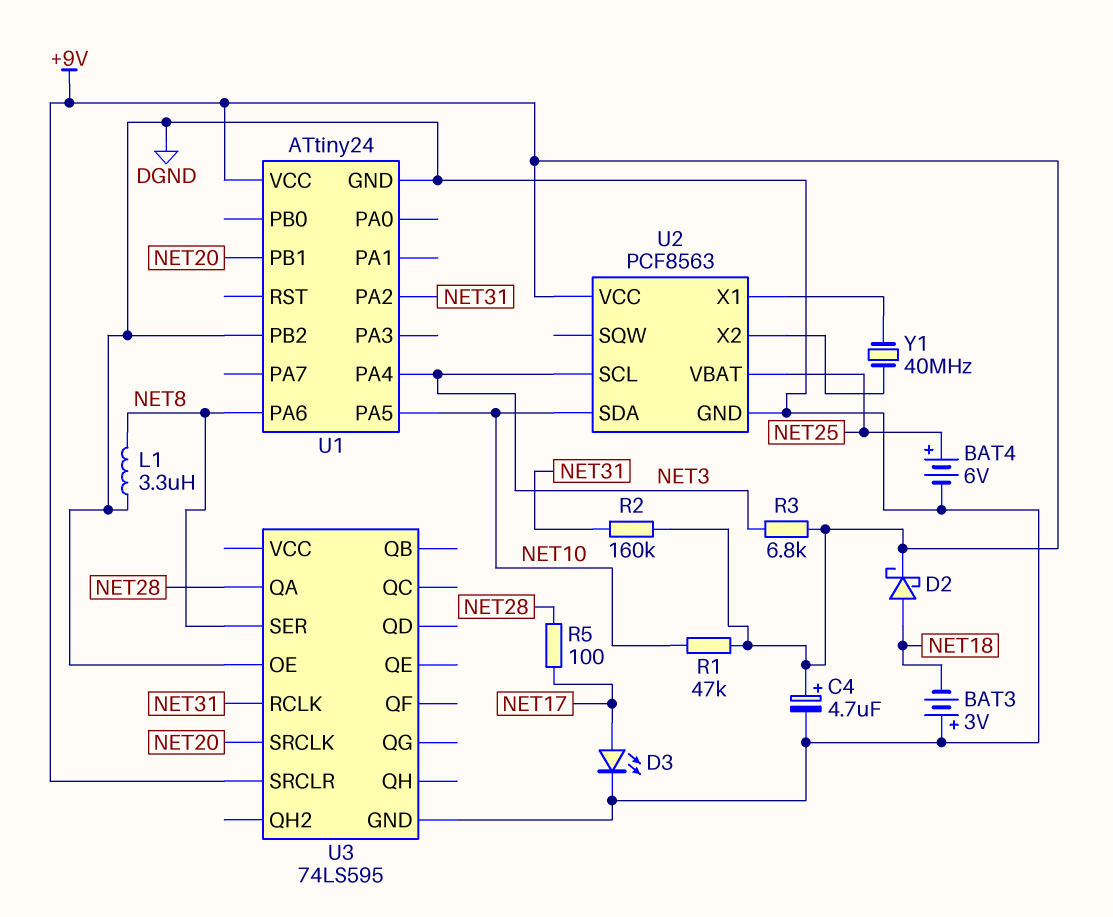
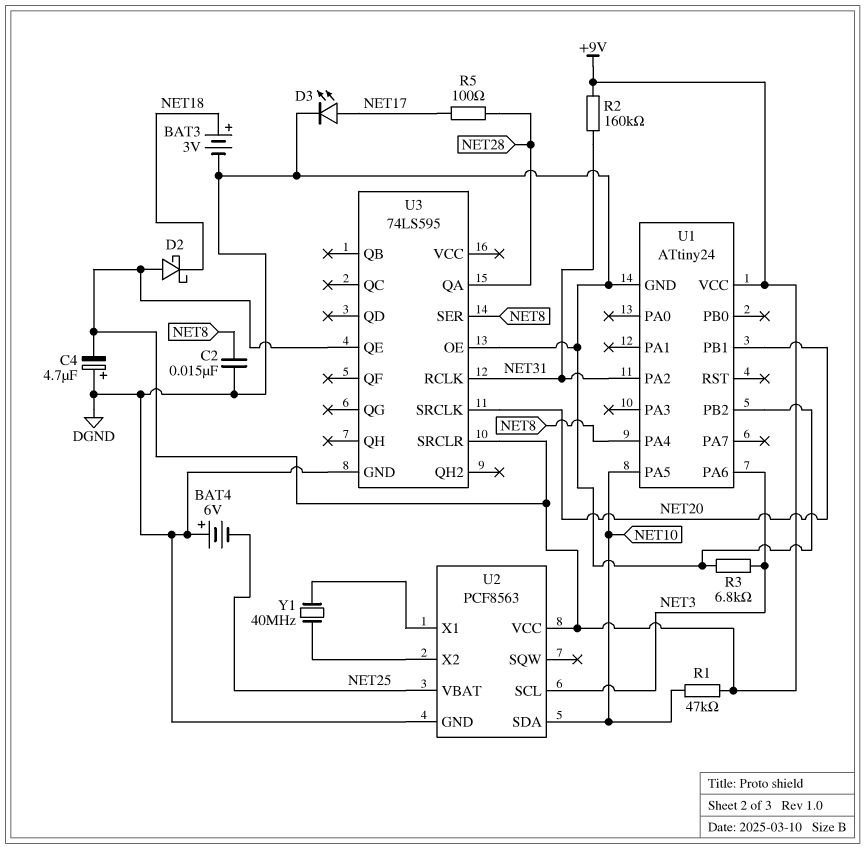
BAT3: 3V (plus DGND, minus NET18) -> 3V (plus NET18, minus DGND)
BAT4: 6V (plus NET25, minus DGND) -> 6V (plus DGND, minus NET25)
C2: none -> 15nF (DGND, NET8)
C4: 4.7uF (plus +9V, minus DGND) -> 4.7uF (plus DGND, minus +9V)
D2: schottky (A NET18, K +9V) -> schottky (A +9V, K NET18)
L1: 3.3uH (DGND, NET8) -> none
R3: 6.8k (+9V, NET3) -> 6.8k (DGND, NET3)
U1 pin PA4: NET3 -> NET8
U1 pin PA6: NET8 -> NET3
U3 pin QE: none -> +9V

